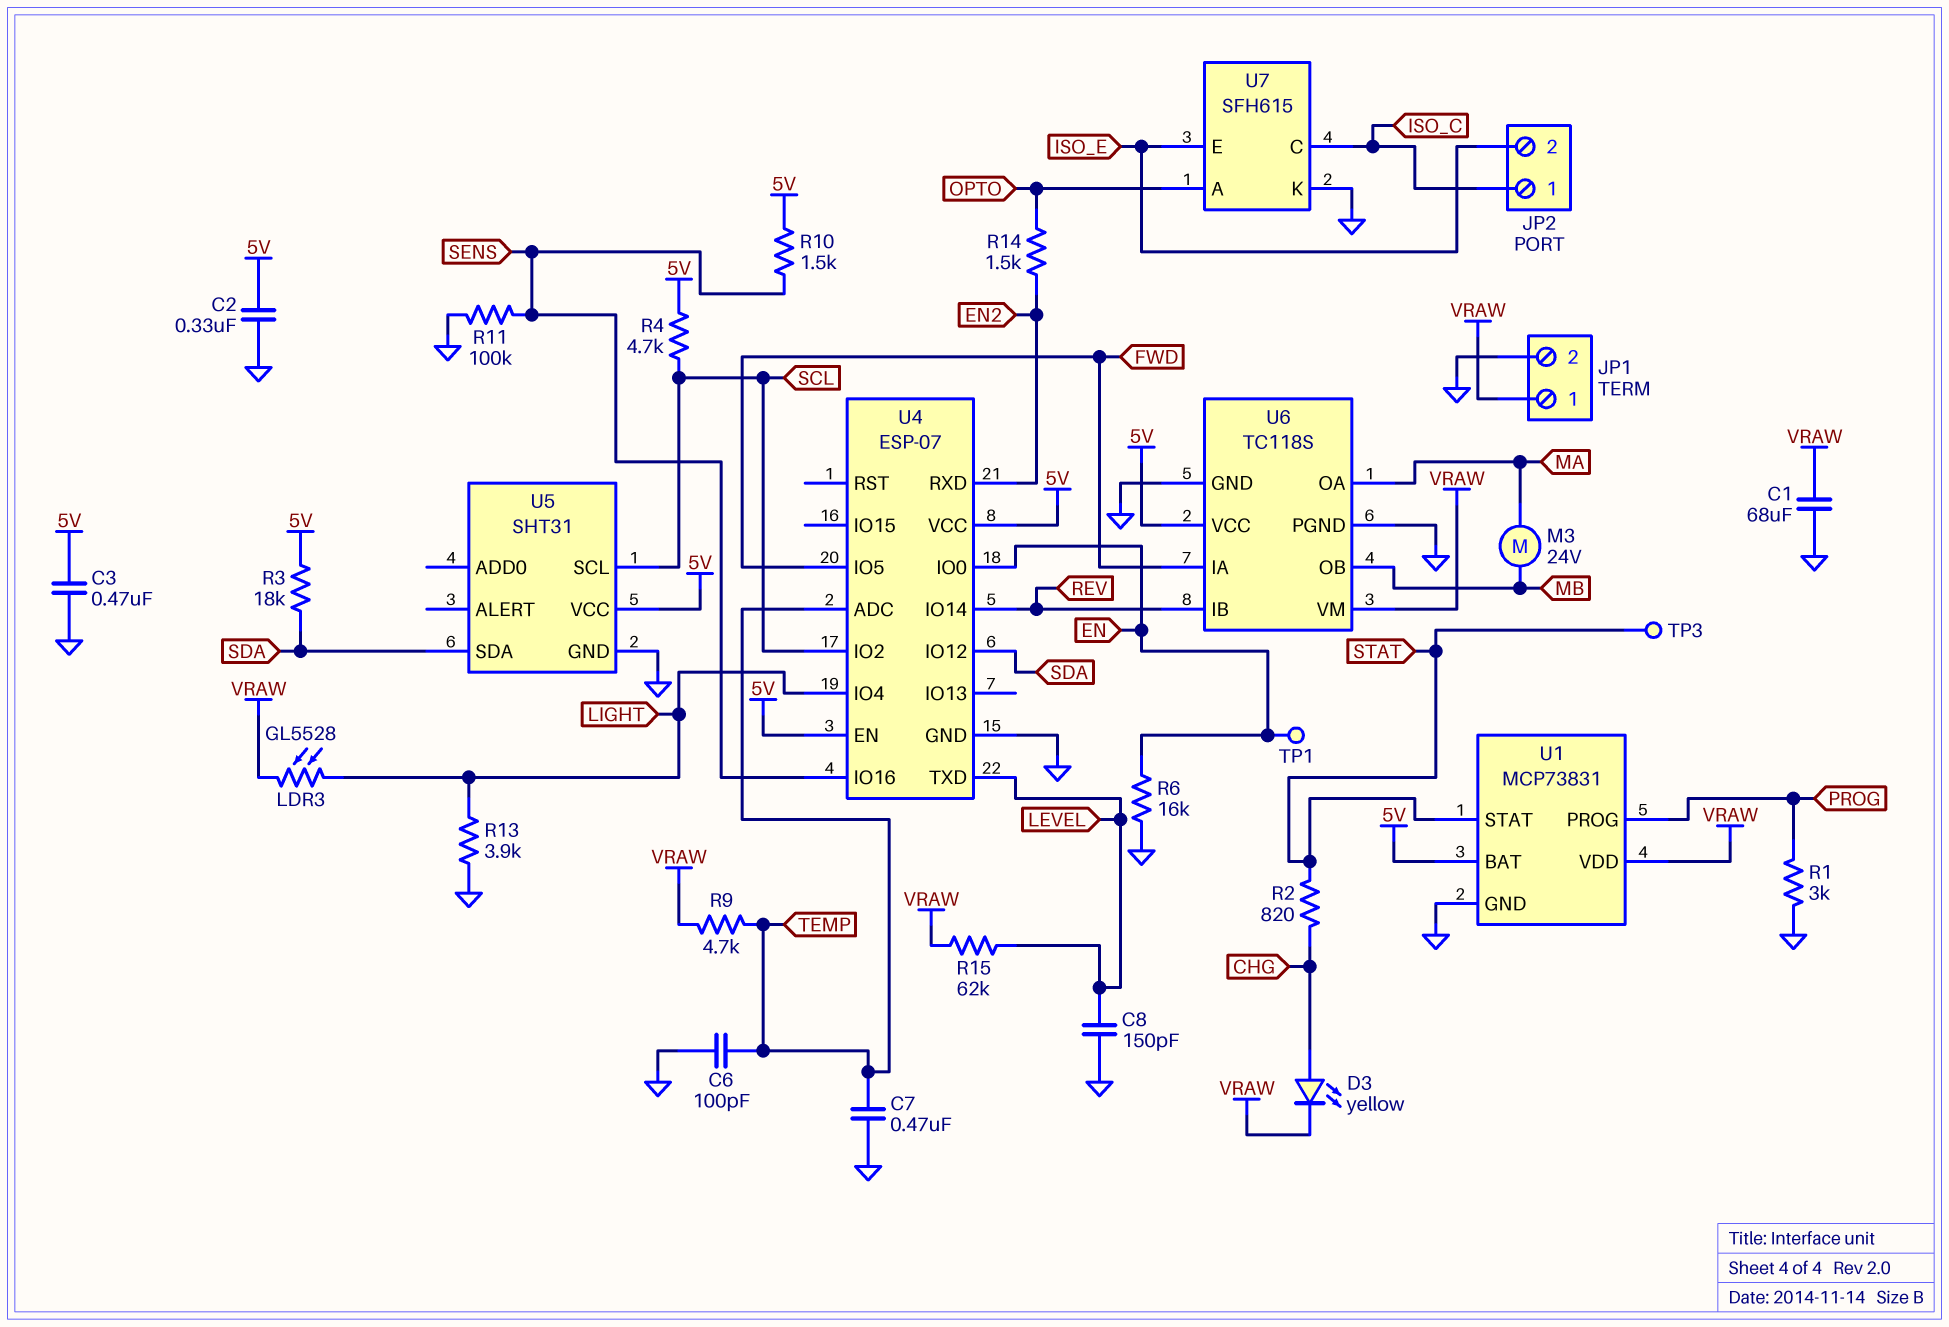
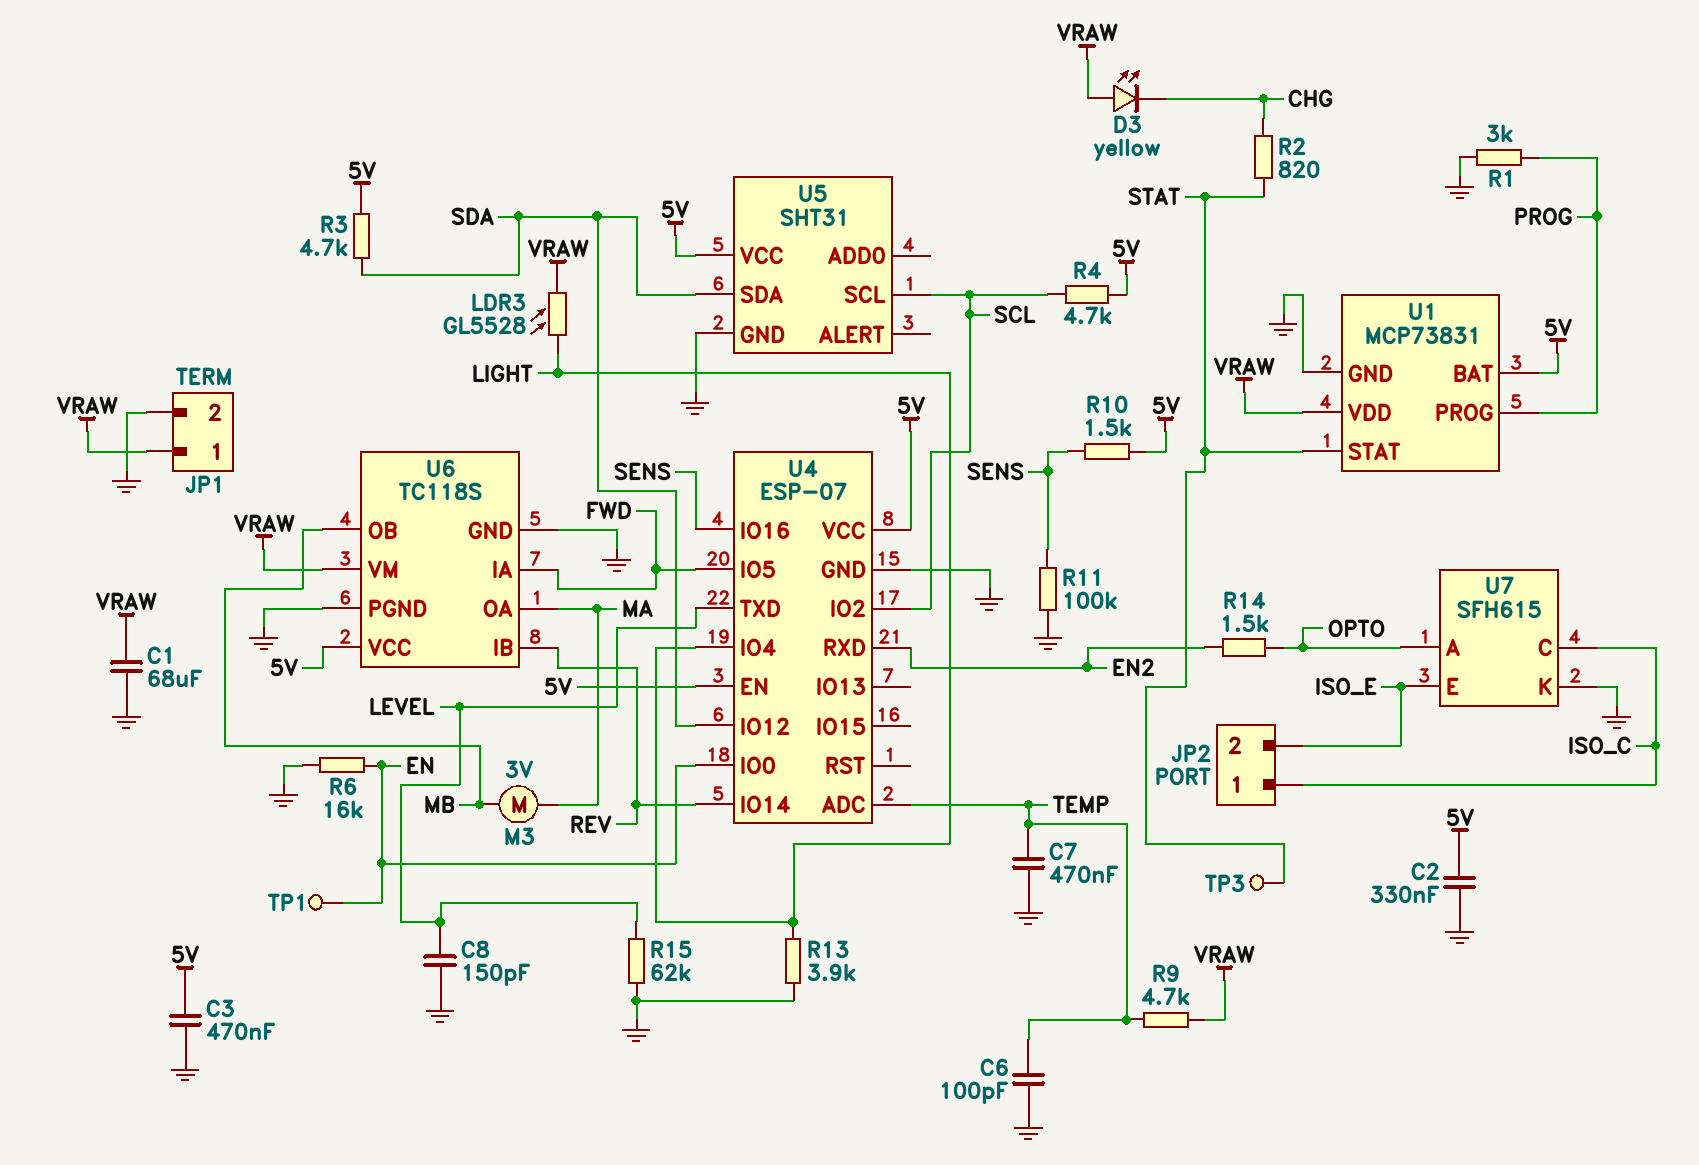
D3: LED yellow (A CHG, K VRAW) -> LED yellow (A VRAW, K CHG)
M3: motor 24V (MA, MB) -> motor 3V (MA, MB)
R3: 18k (5V, SDA) -> 4.7k (5V, SDA)
R15: 62k (LEVEL, VRAW) -> 62k (GND, LEVEL)

